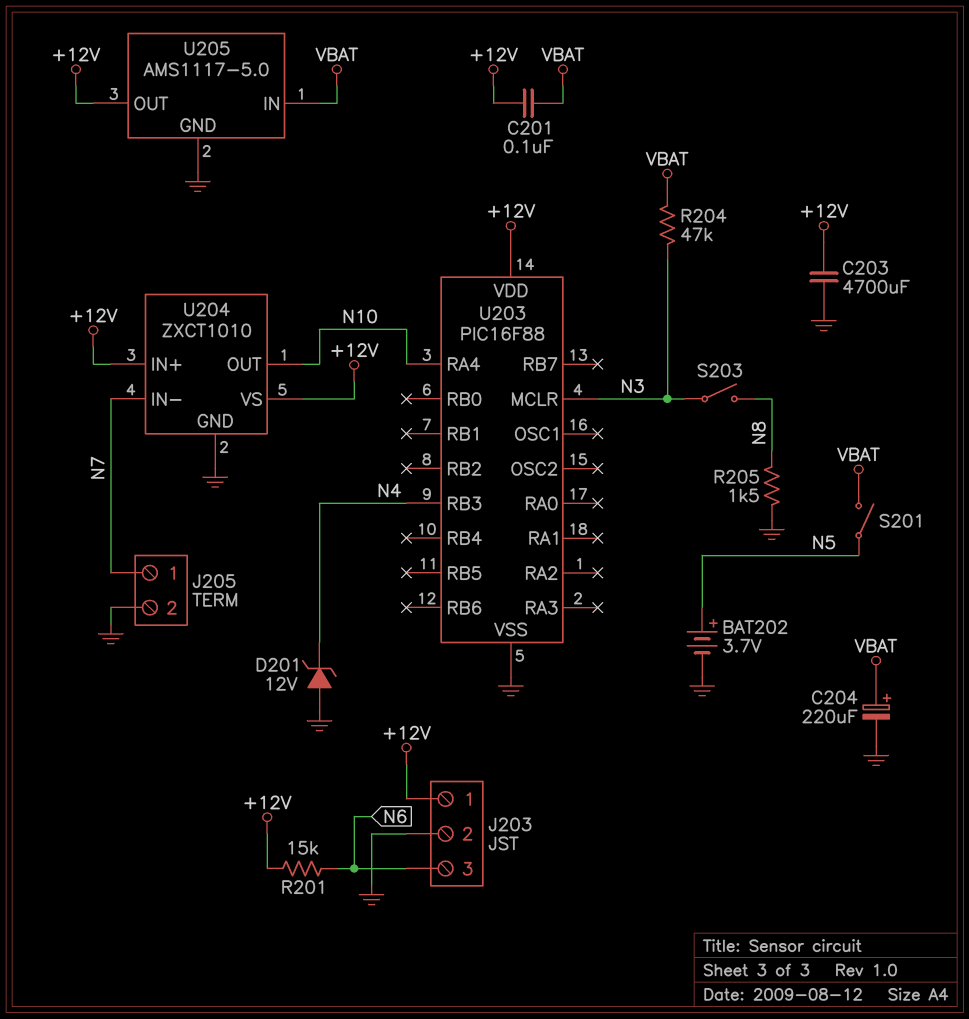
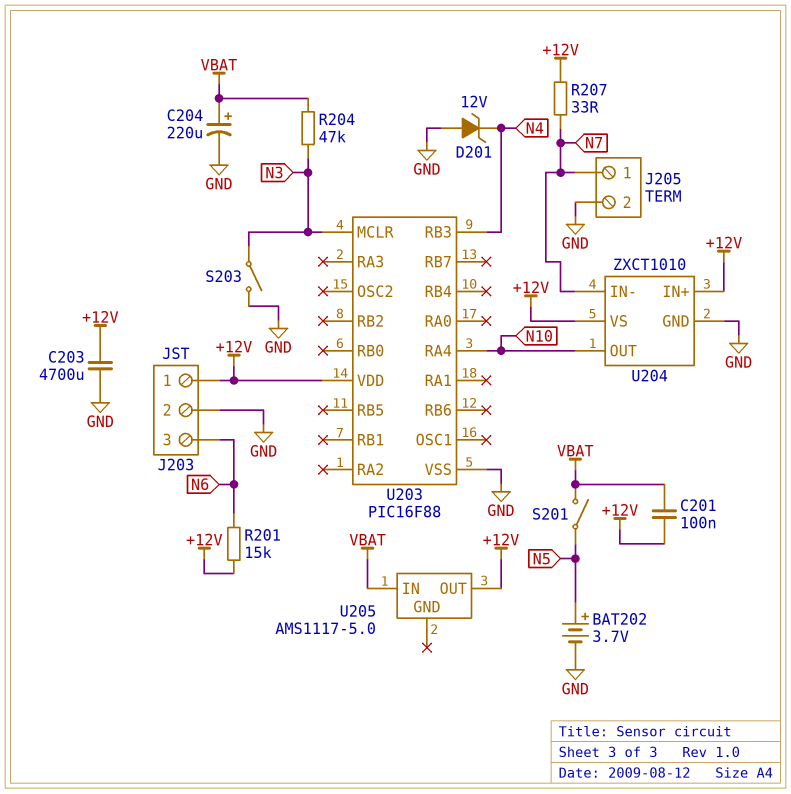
R205: 1.5k (GND, N8) -> none
R207: none -> 33 (+12V, N7)
S203: switch (N3, N8) -> switch (GND, N3)
U205 pin GND: GND -> none

